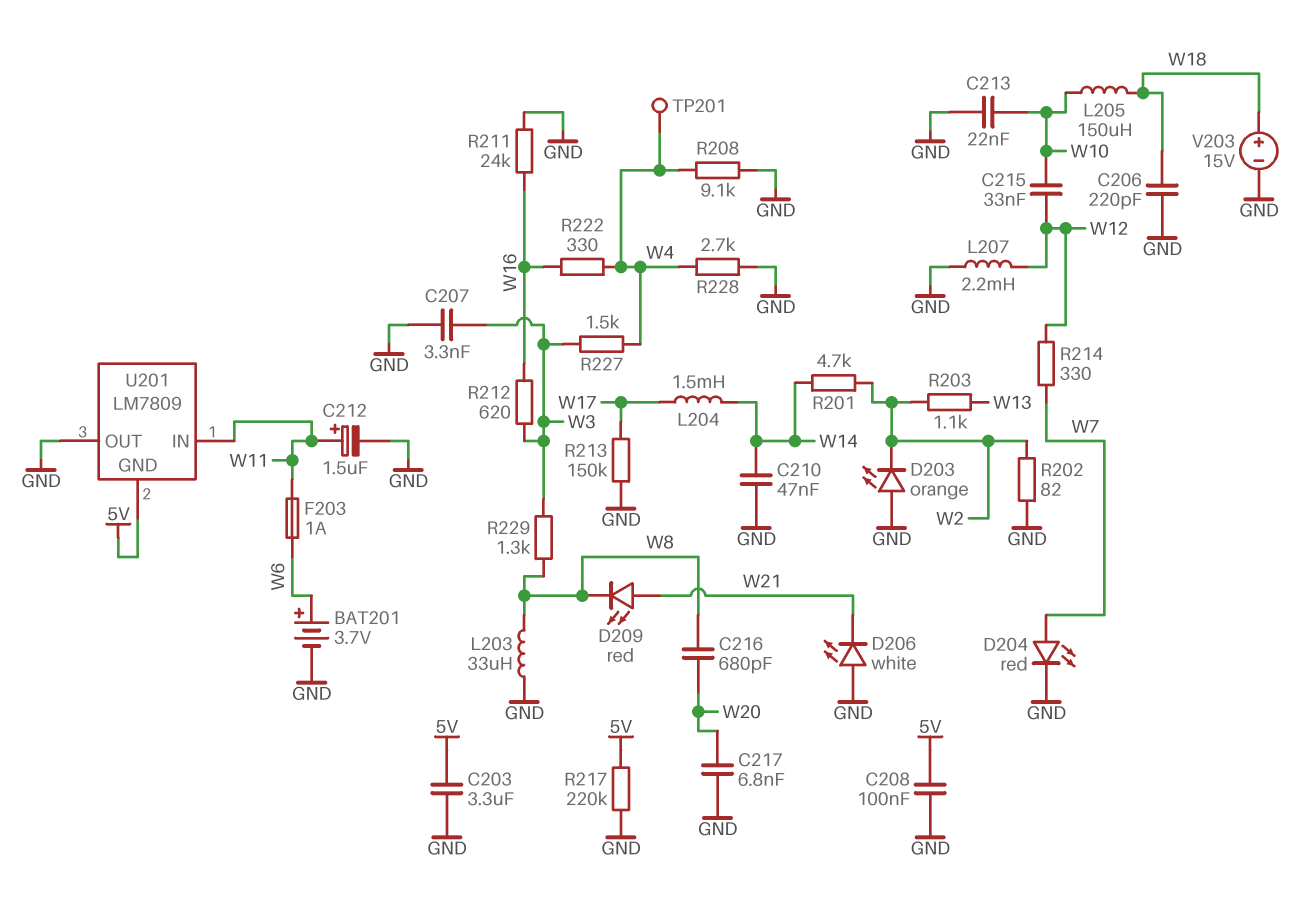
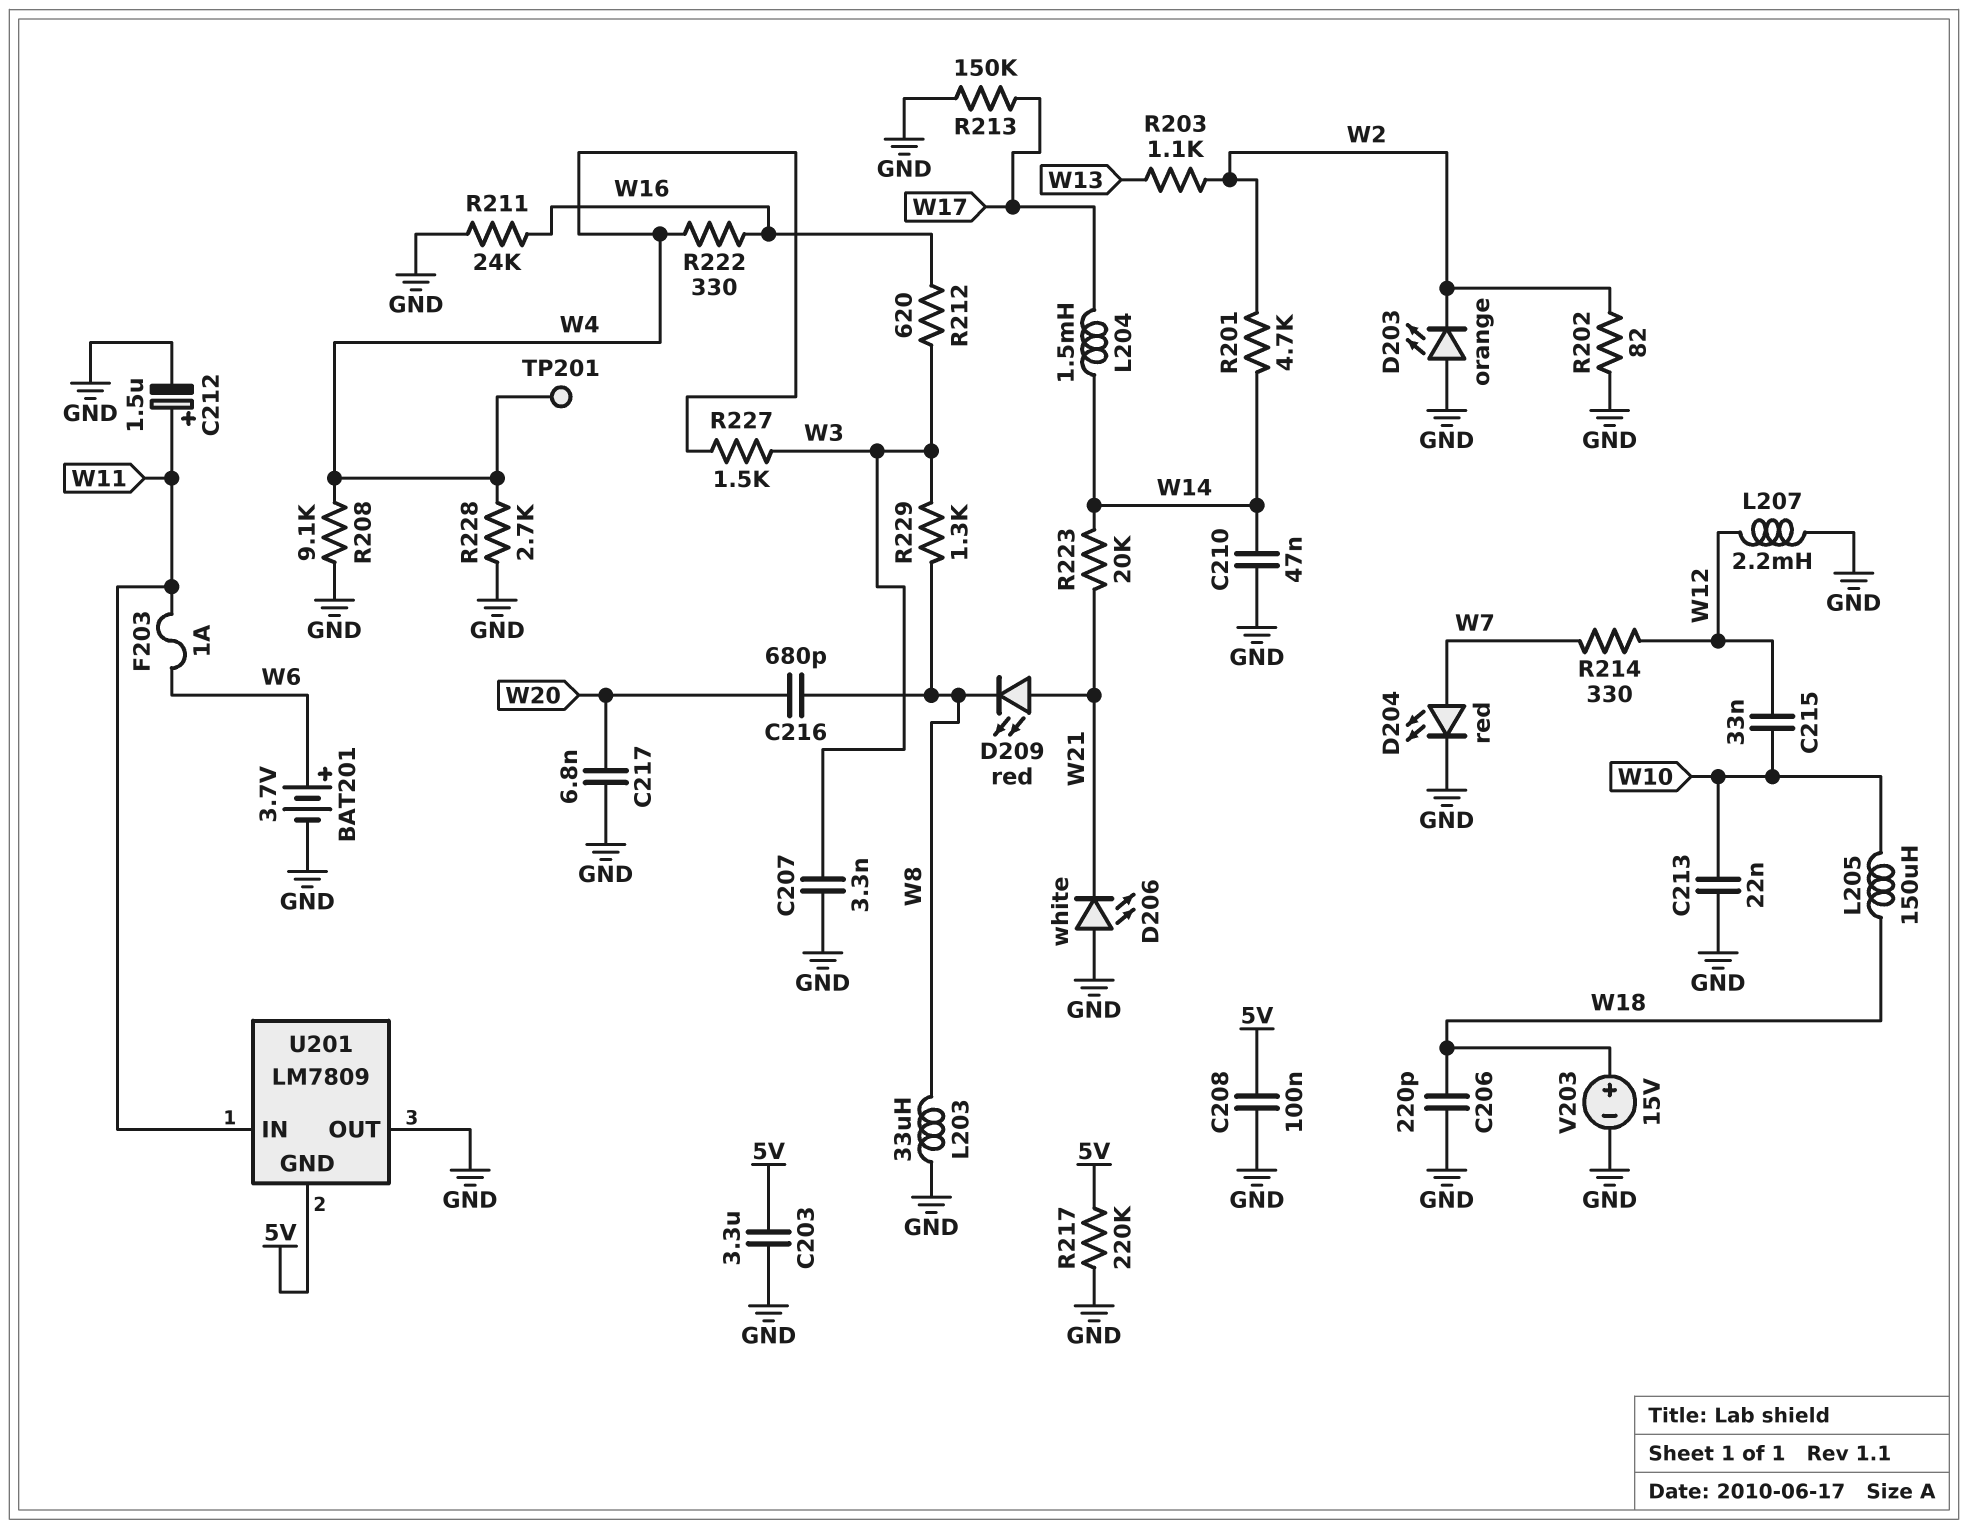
R223: none -> 20k (W14, W21)

